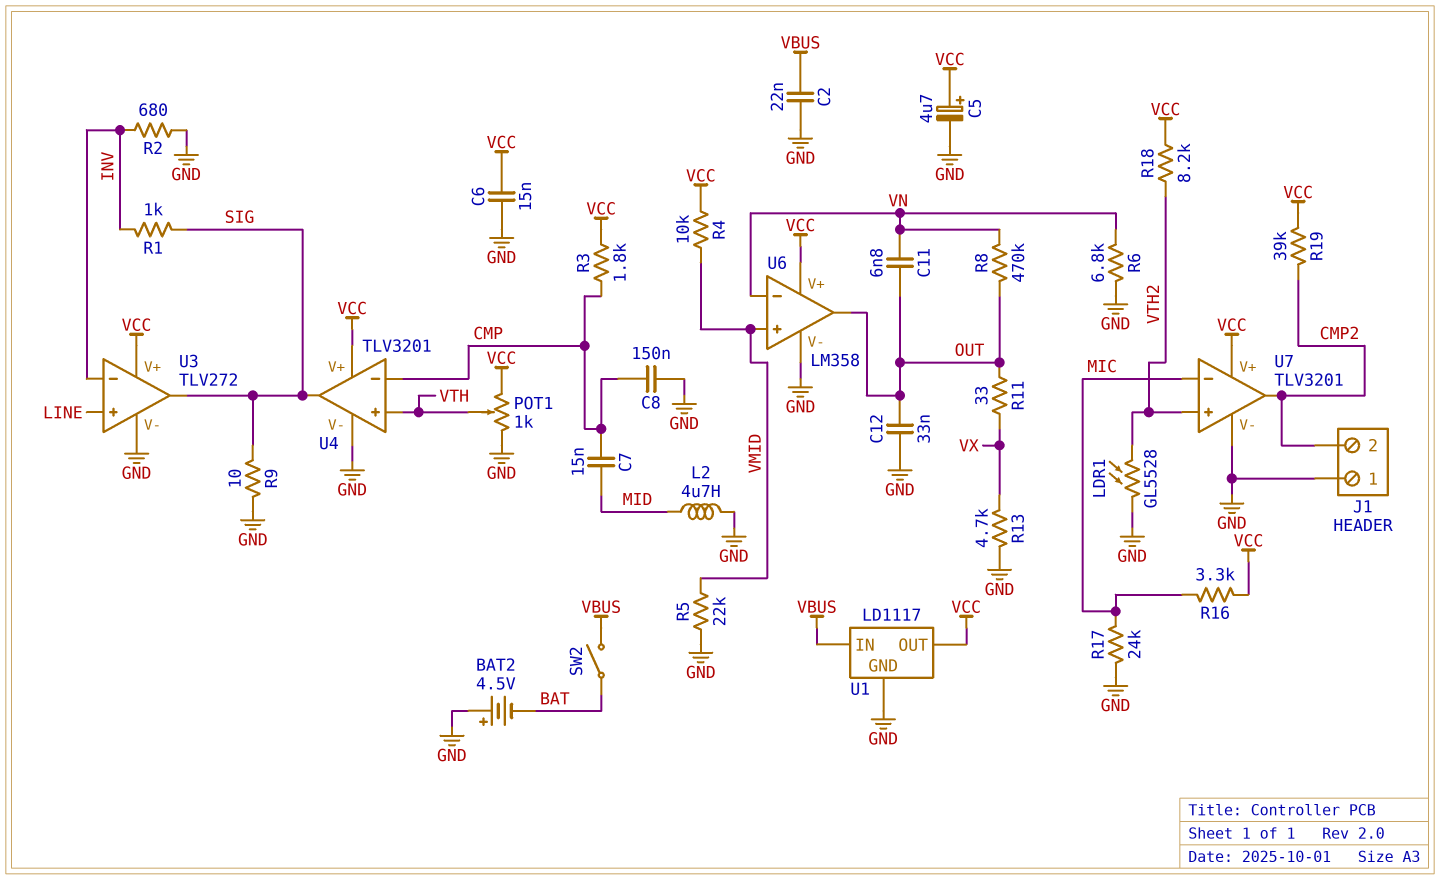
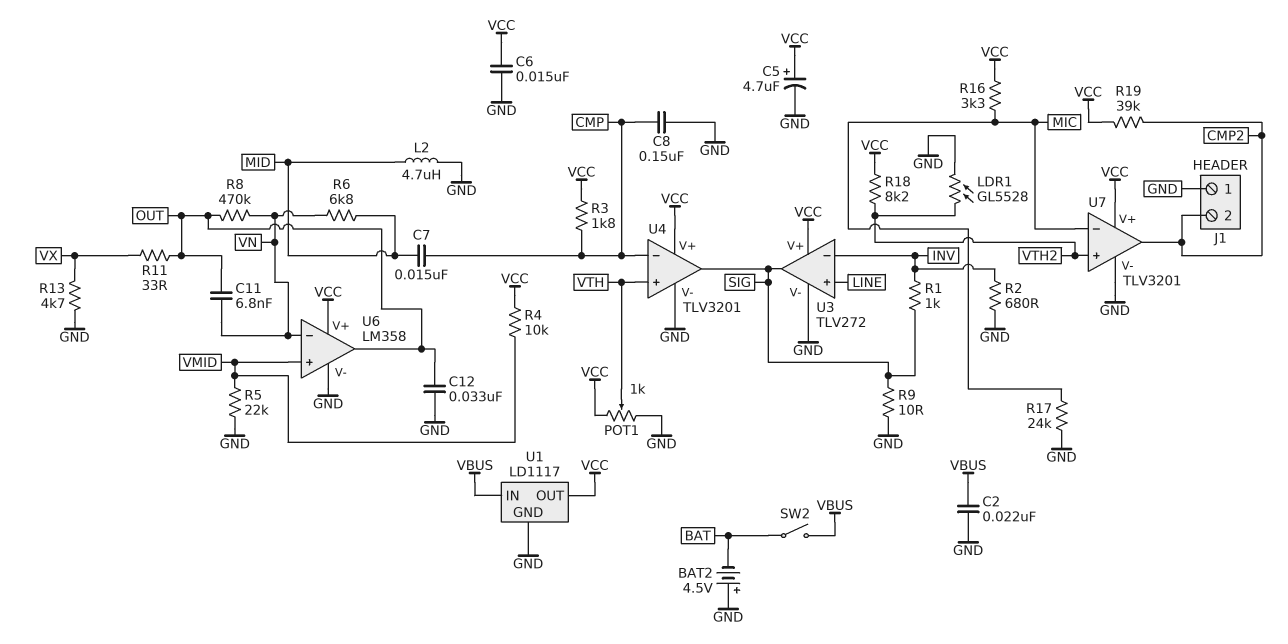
R6: 6.8k (GND, VN) -> 6.8k (MID, VN)

